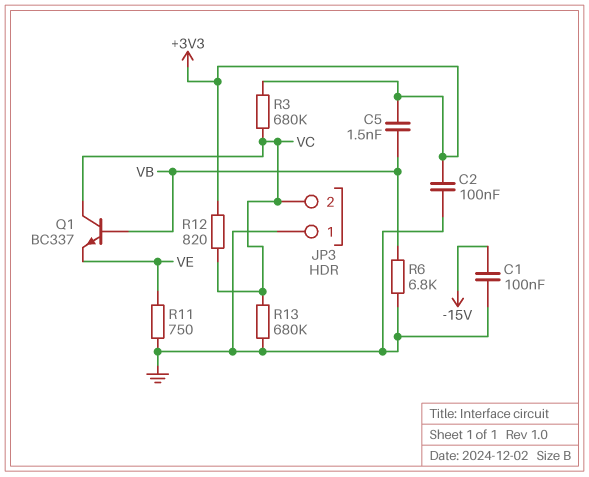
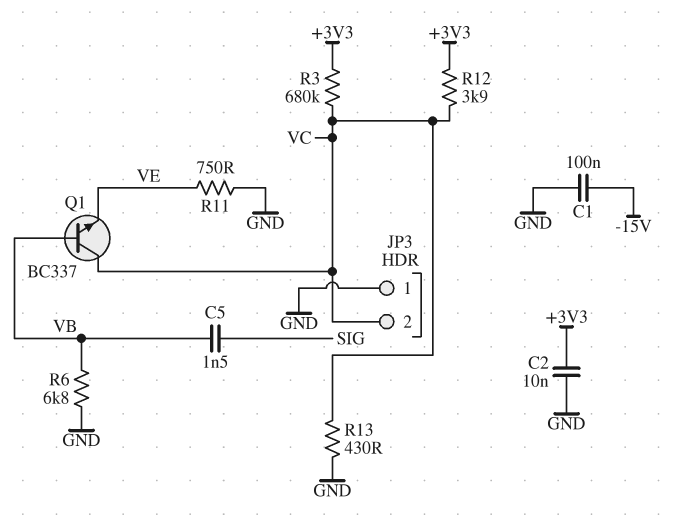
C2: 100nF (+3V3, GND) -> 10nF (+3V3, GND)
C5: 1.5nF (+3V3, VB) -> 1.5nF (SIG, VB)
R12: 820 (+3V3, VC) -> 3.9k (+3V3, VC)
R13: 680k (GND, VC) -> 430 (GND, VC)

